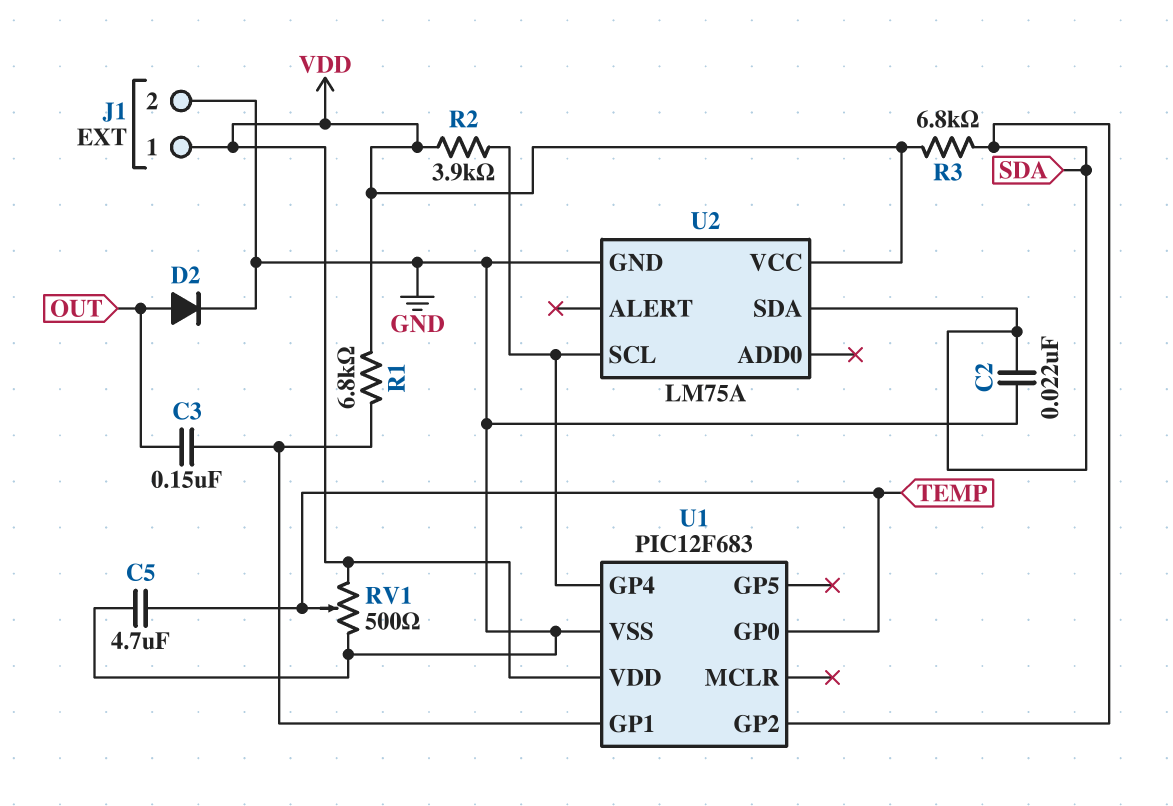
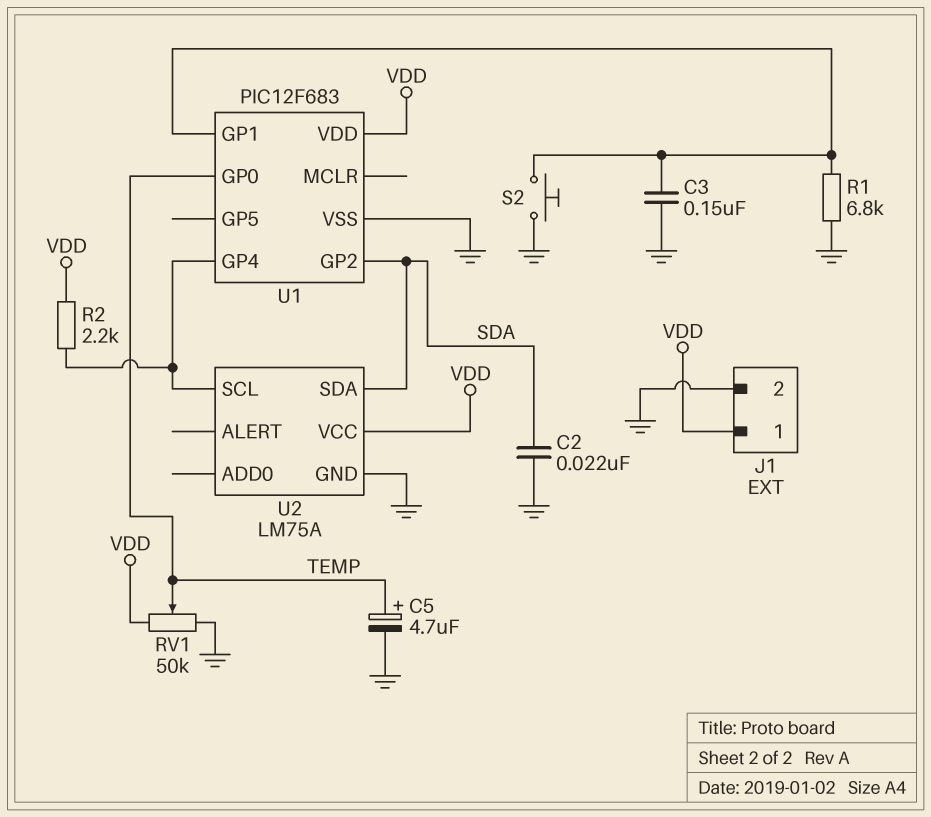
C3: 150nF (OUT, U1/GP1) -> 150nF (GND, U1/GP1)
C5: 4.7uF (GND, TEMP) -> 4.7uF (plus TEMP, minus GND)
D2: diode (A OUT, K GND) -> none
R1: 6.8k (U1/GP1, VDD) -> 6.8k (GND, U1/GP1)
R2: 3.9k (U1/GP4, VDD) -> 2.2k (U1/GP4, VDD)
R3: 6.8k (SDA, VDD) -> none
RV1: 500 (GND, VDD, wiper TEMP) -> 50k (GND, VDD, wiper TEMP)
S2: none -> button (GND, U1/GP1)

